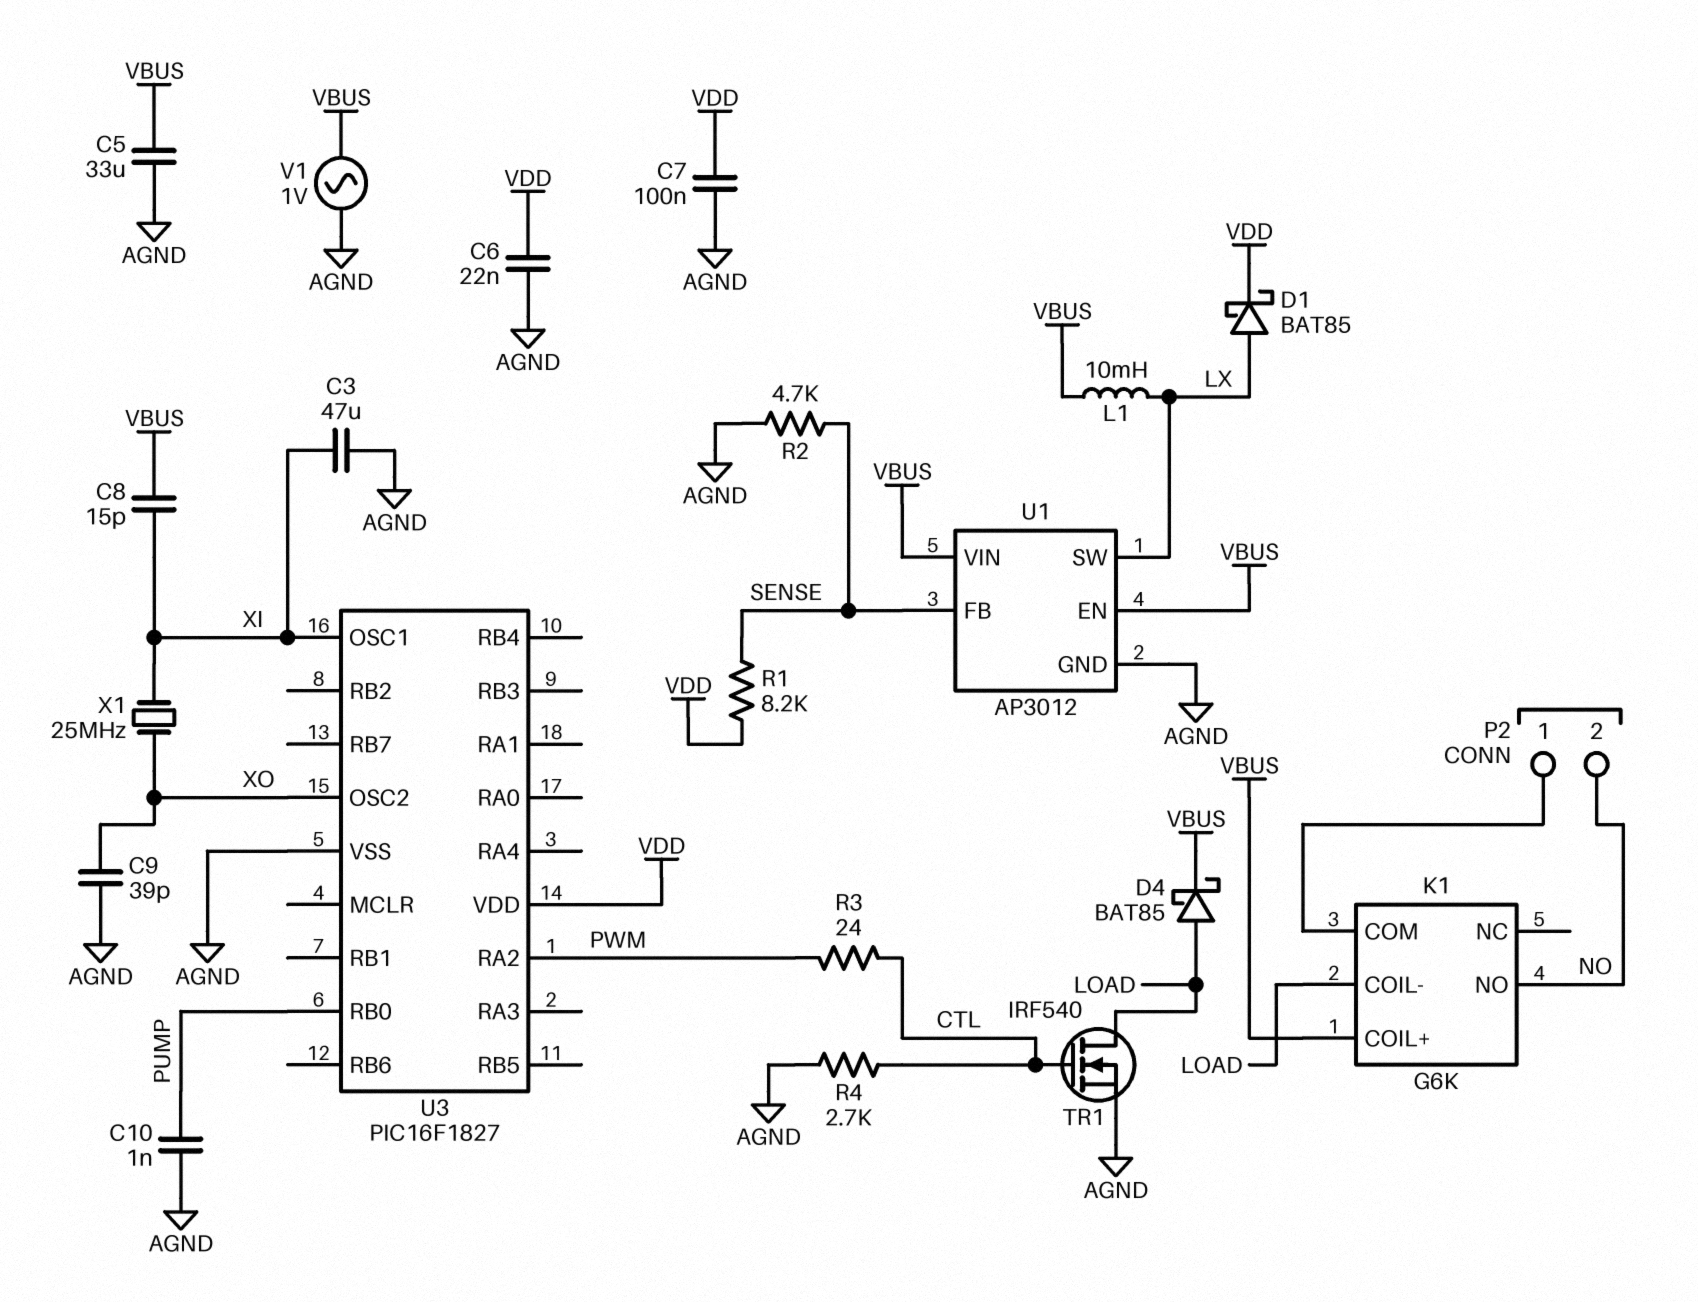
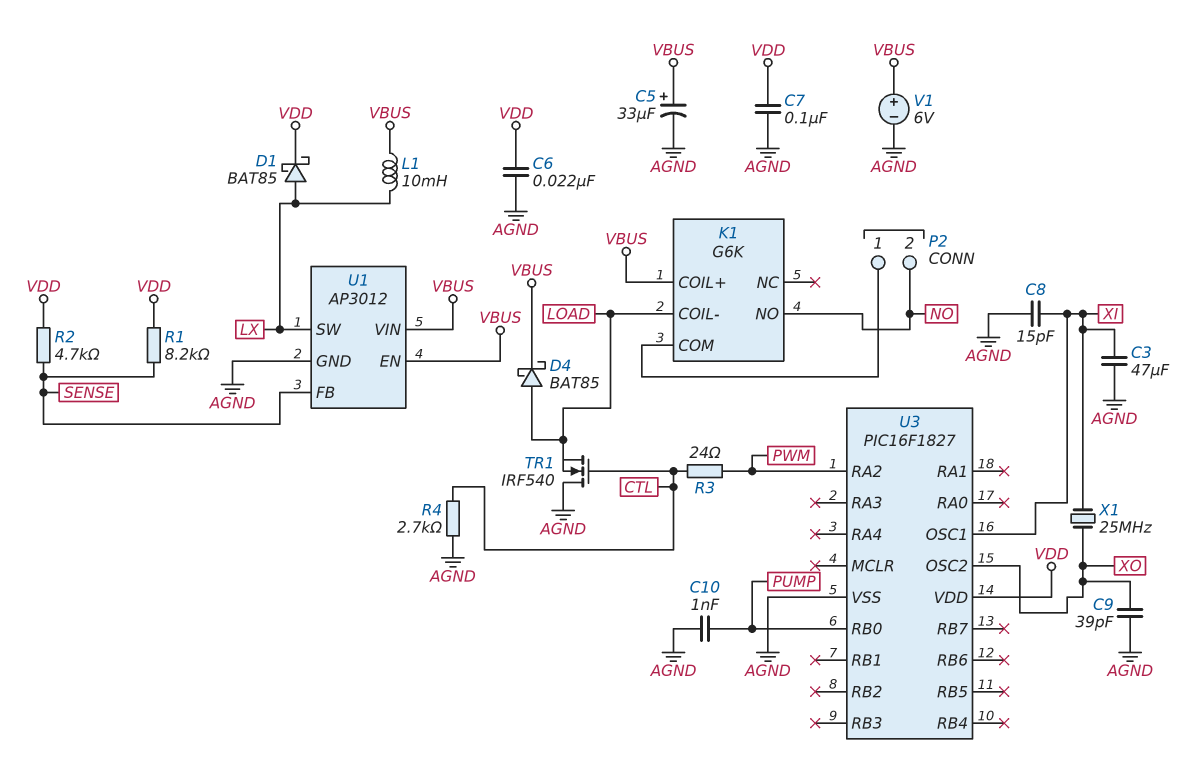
C5: 33uF (AGND, VBUS) -> 33uF (plus VBUS, minus AGND)
C8: 15pF (VBUS, XI) -> 15pF (AGND, XI)
R2: 4.7k (AGND, SENSE) -> 4.7k (SENSE, VDD)
TR1: NMOS IRF540 (G CTL, D LOAD, S AGND) -> NMOS IRF540 (G CTL, D AGND, S LOAD)
V1: AC 1V (AGND, VBUS) -> 6V (plus VBUS, minus AGND)

